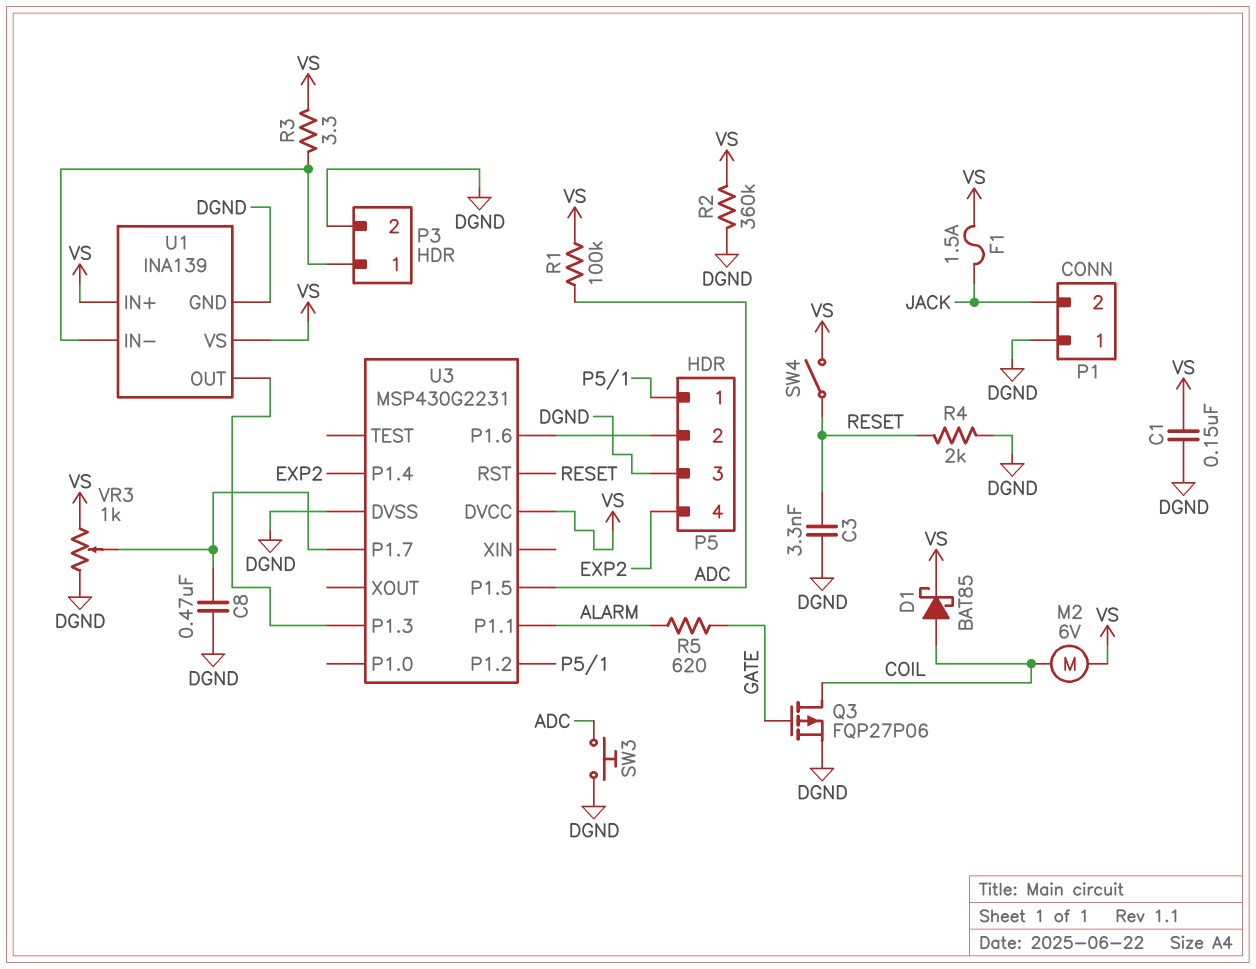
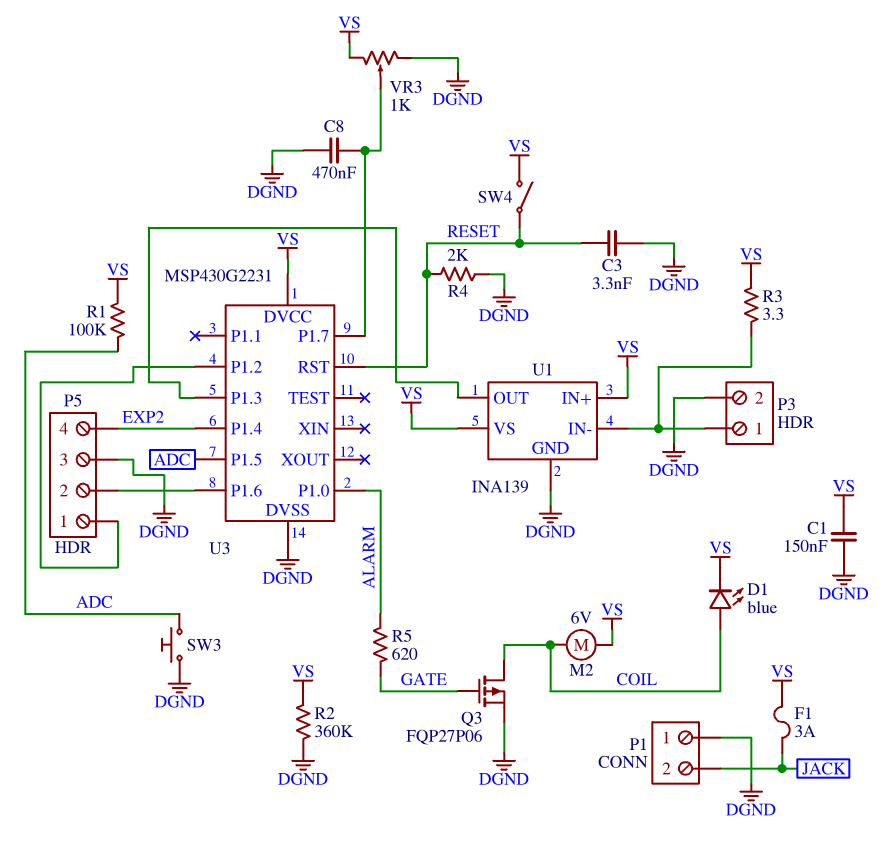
D1: schottky BAT85 (A COIL, K VS) -> LED blue (A COIL, K VS)
F1: 1.5A (JACK, VS) -> 3A (JACK, VS)
U3 pin P1.0: none -> ALARM
U3 pin P1.1: ALARM -> none

